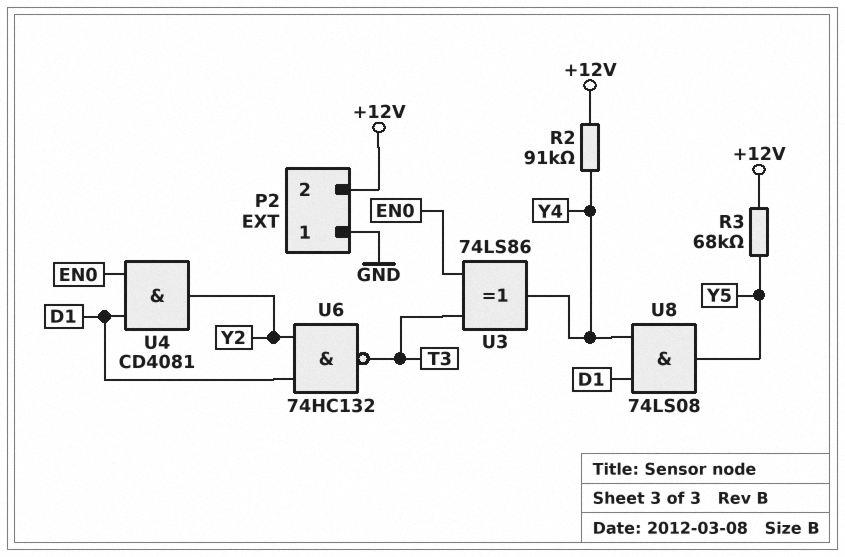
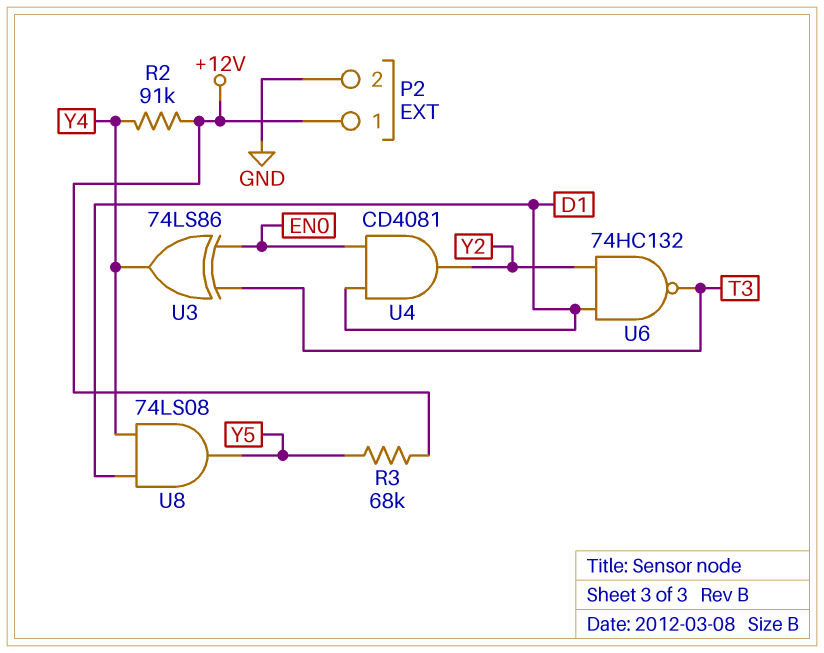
P2 pin 1: GND -> +12V
P2 pin 2: +12V -> GND

